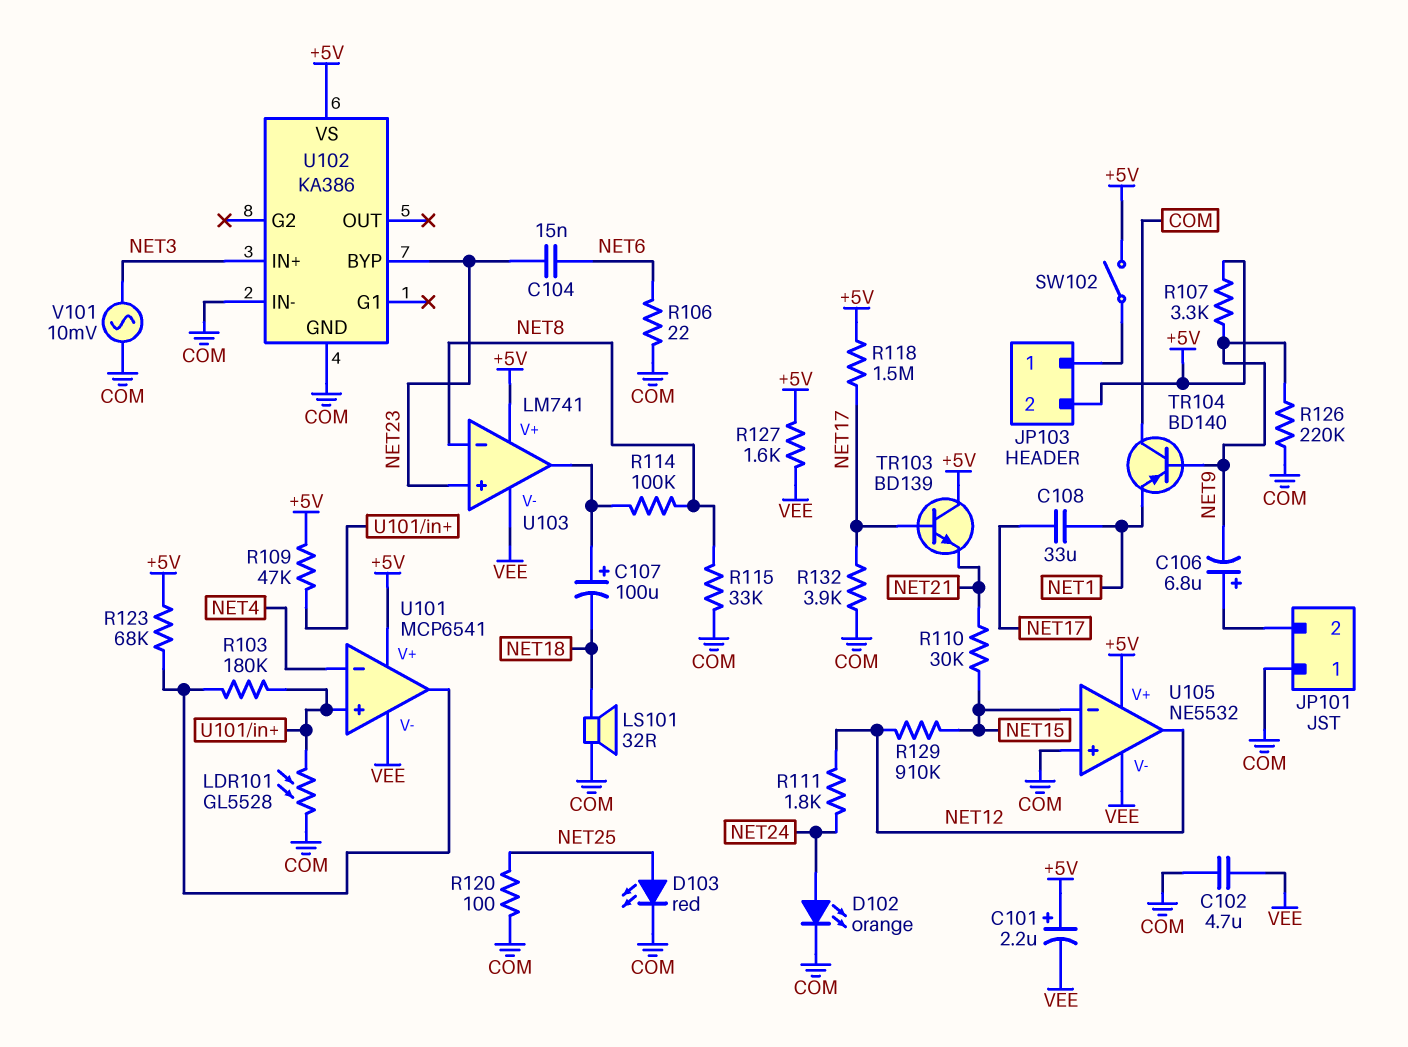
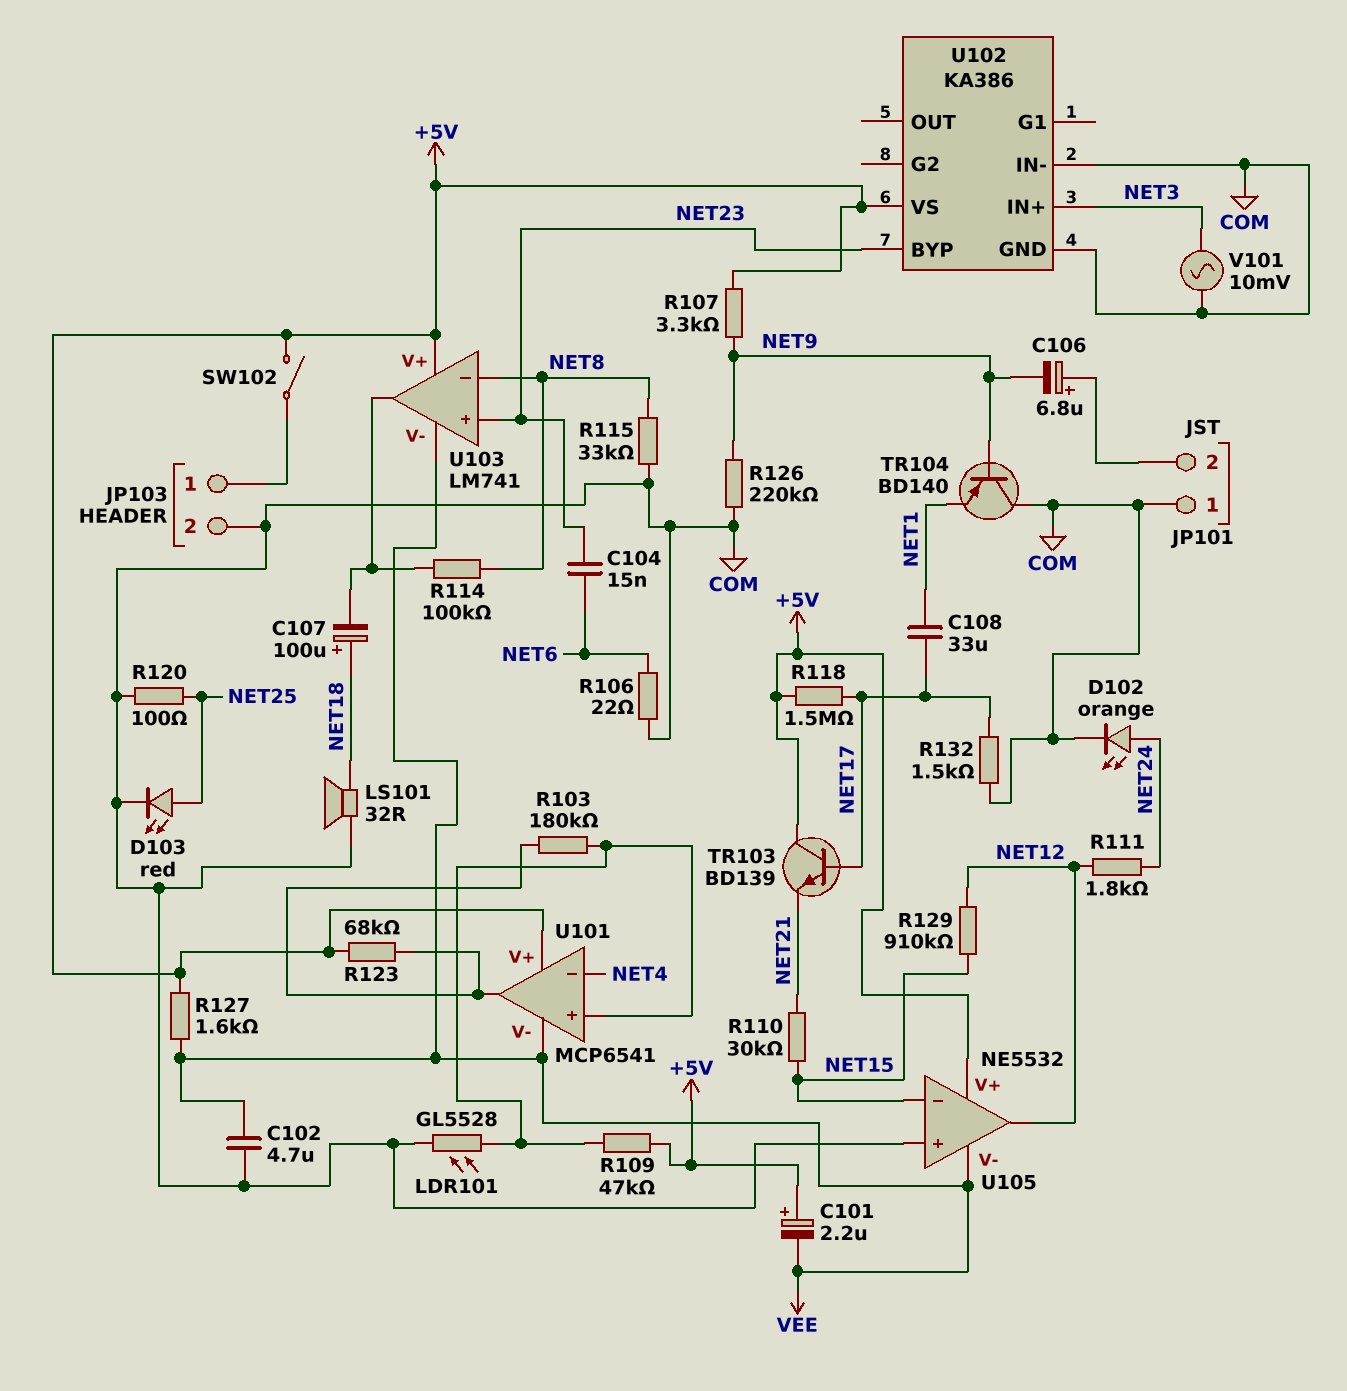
C107: 100uF (plus U103/out, minus NET18) -> 100uF (plus NET18, minus U103/out)
JP103 pin 2: +5V -> COM
R132: 3.9k (COM, NET17) -> 1.5k (COM, NET17)

